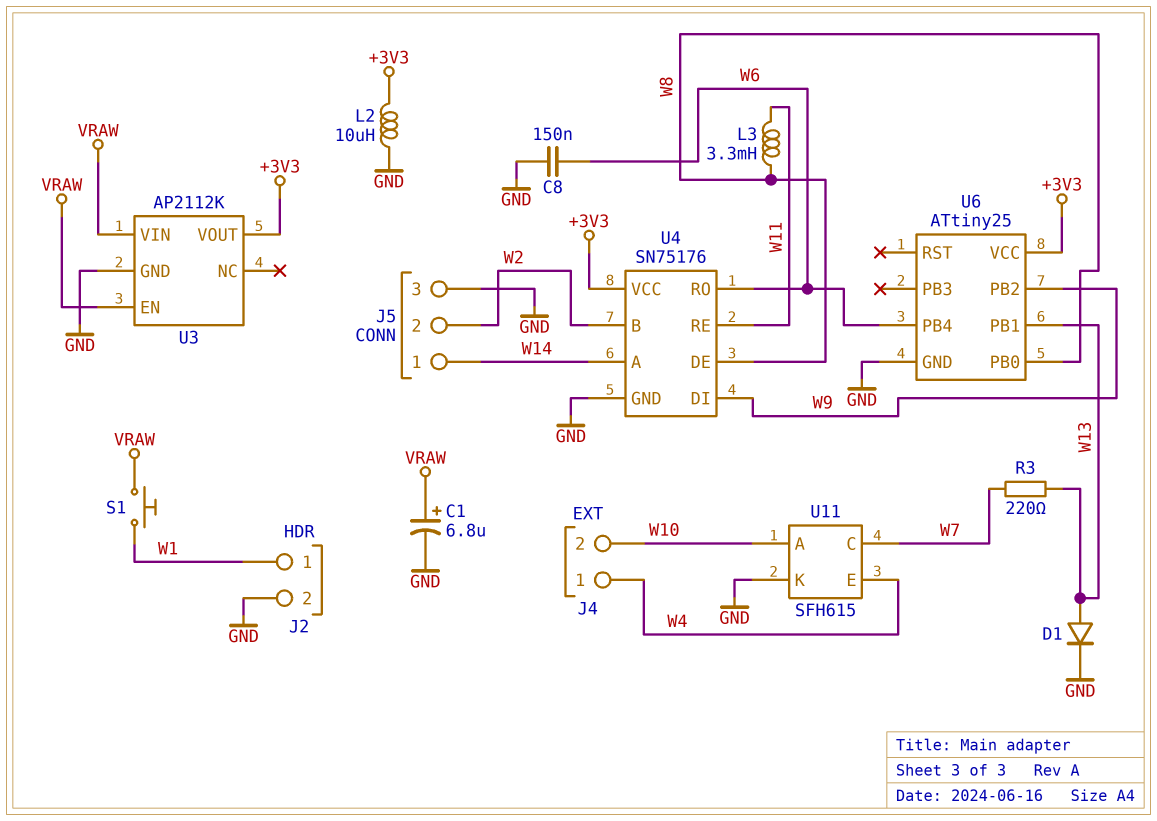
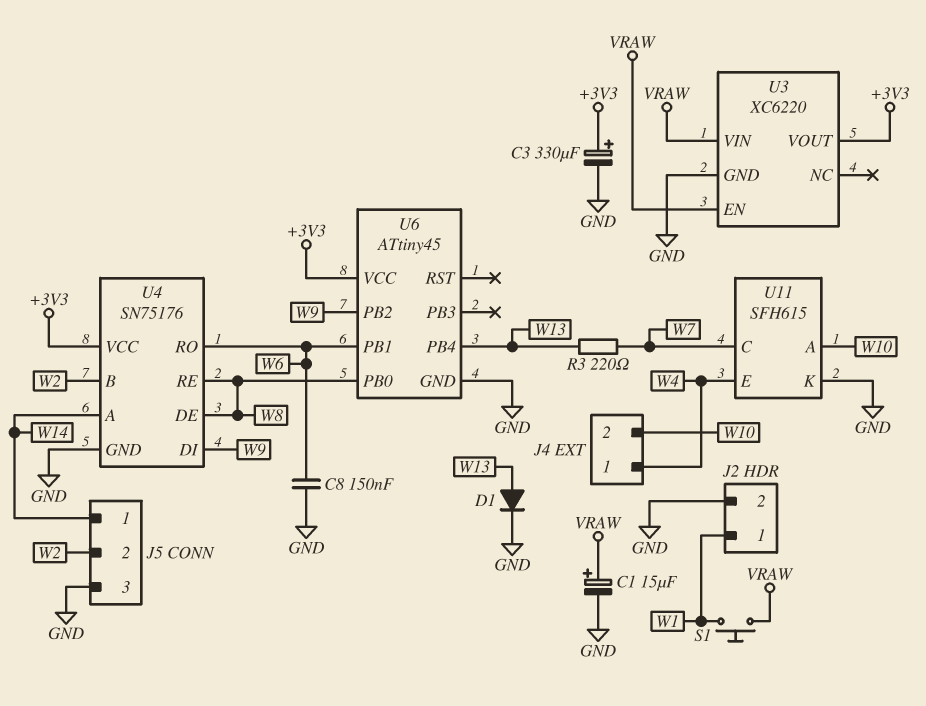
C1: 6.8uF (plus VRAW, minus GND) -> 15uF (plus VRAW, minus GND)
C3: none -> 330uF (plus +3V3, minus GND)
L2: 10uH (+3V3, GND) -> none
L3: 3.3mH (W8, W11) -> none
U3: AP2112K -> XC6220
U4 pin RE: W11 -> W8
U6: ATtiny25 -> ATtiny45
U6 pin PB1: W13 -> W6
U6 pin PB4: W6 -> W13

